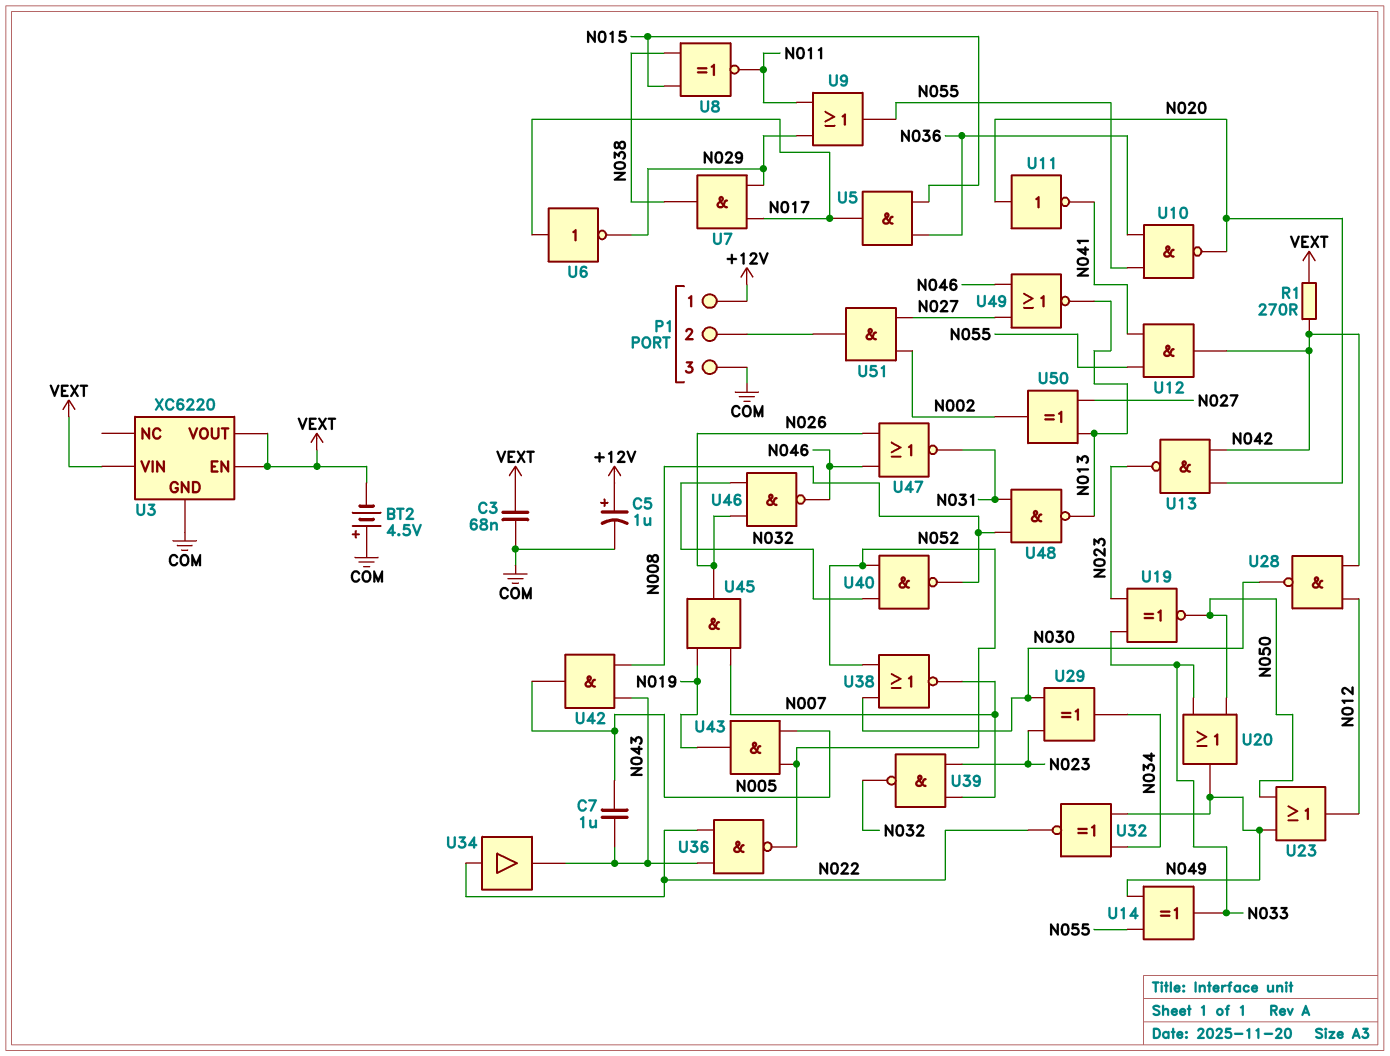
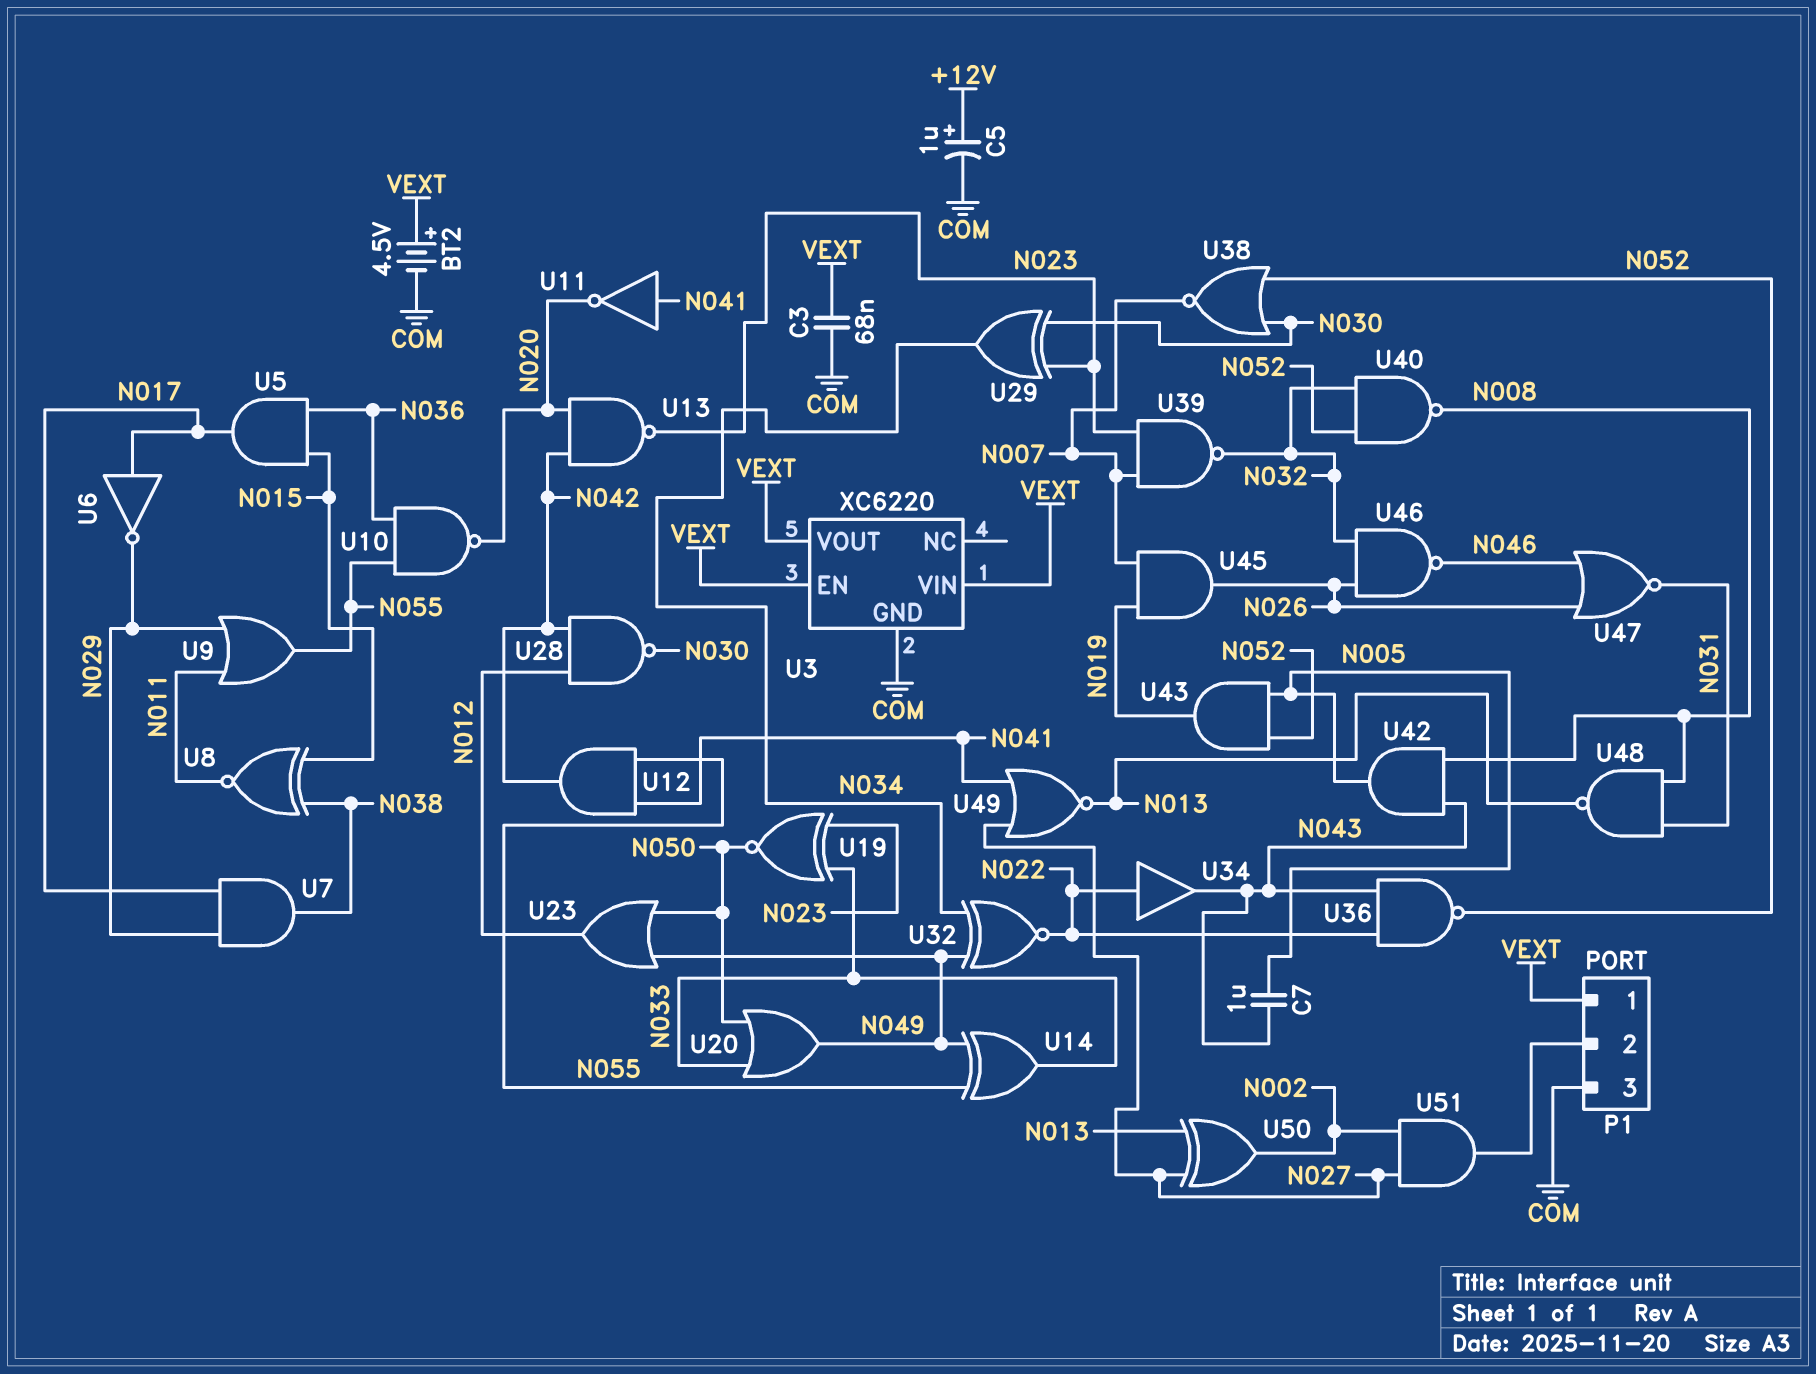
BT2: 4.5V (plus COM, minus VEXT) -> 4.5V (plus VEXT, minus COM)
P1 pin 1: +12V -> VEXT
R1: 270 (N042, VEXT) -> none
U11: NOT (in N020, out N041) -> NOT (in N041, out N020)
U49: NOR (in N027, in N046, out N013) -> NOR (in N027, in N041, out N013)

